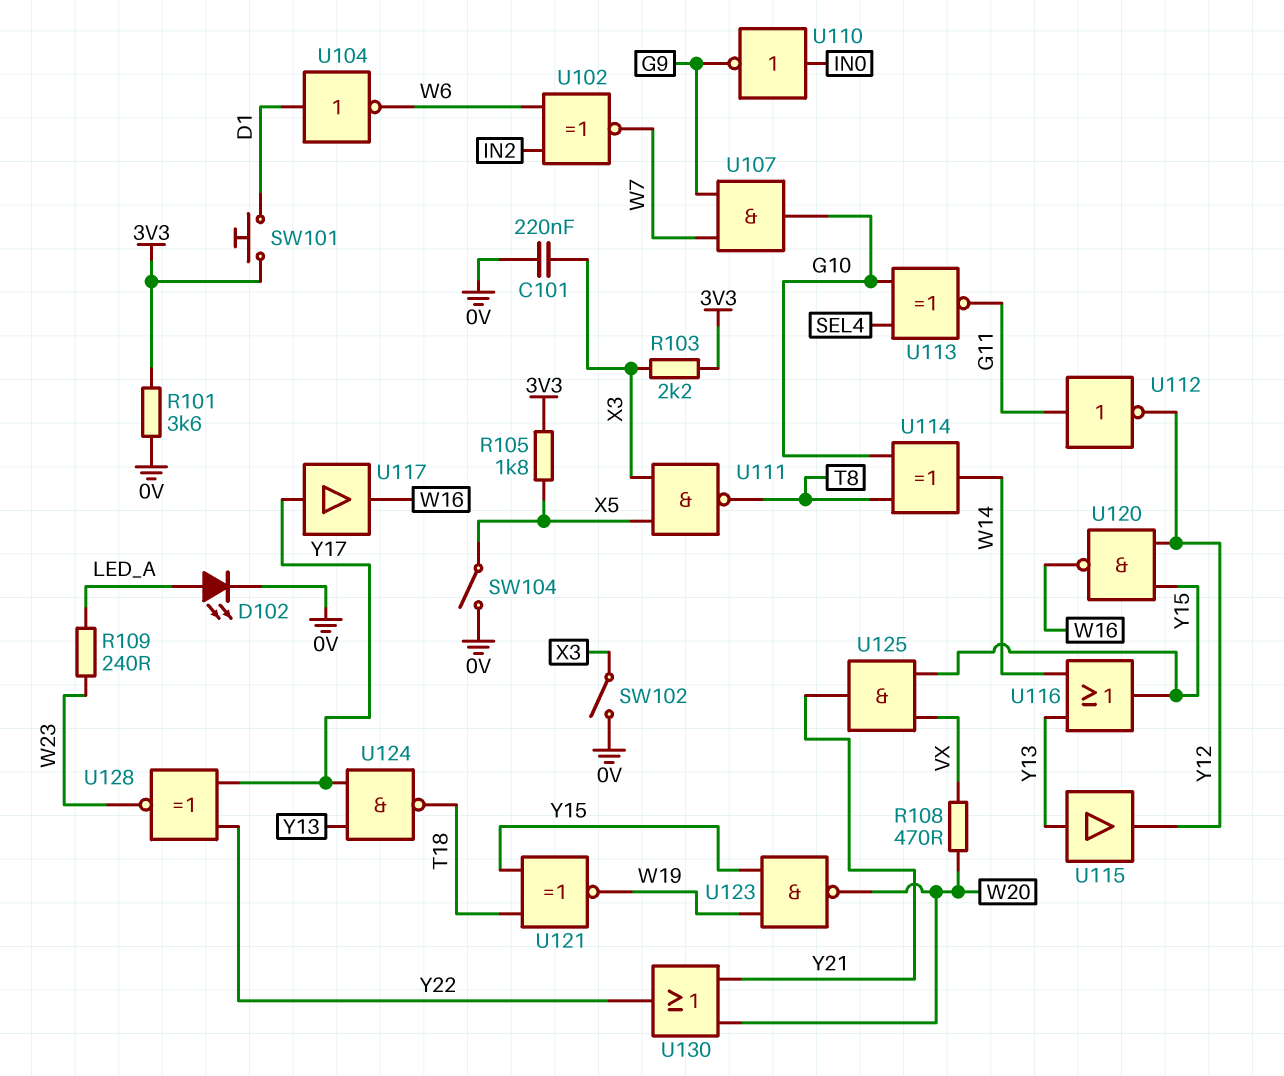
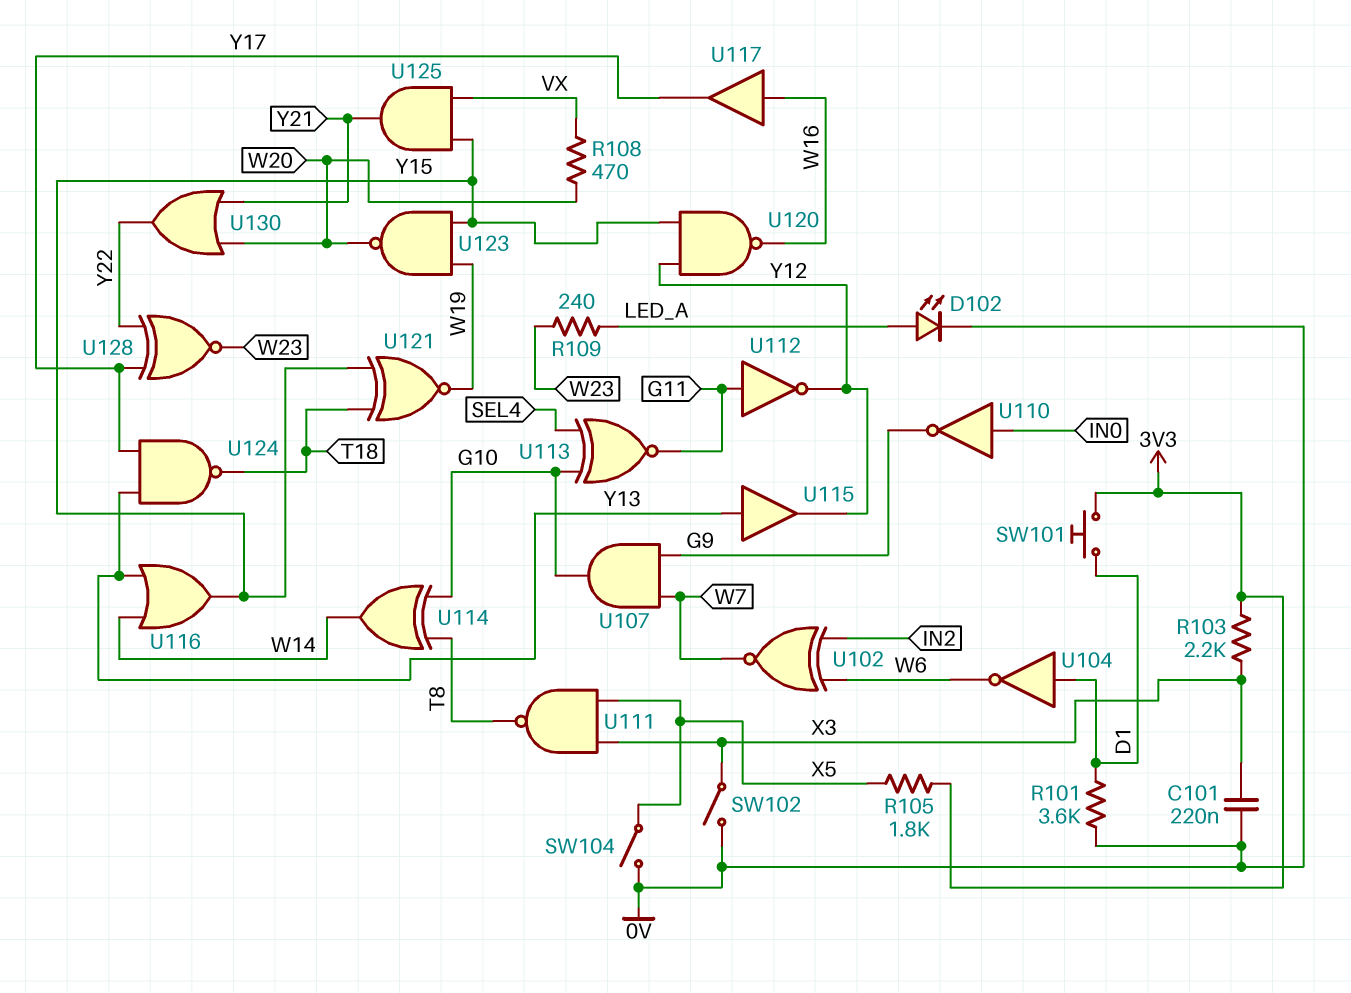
R101: 3.6k (0V, 3V3) -> 3.6k (0V, D1)
U117: buffer (in Y17, out W16) -> buffer (in W16, out Y17)

